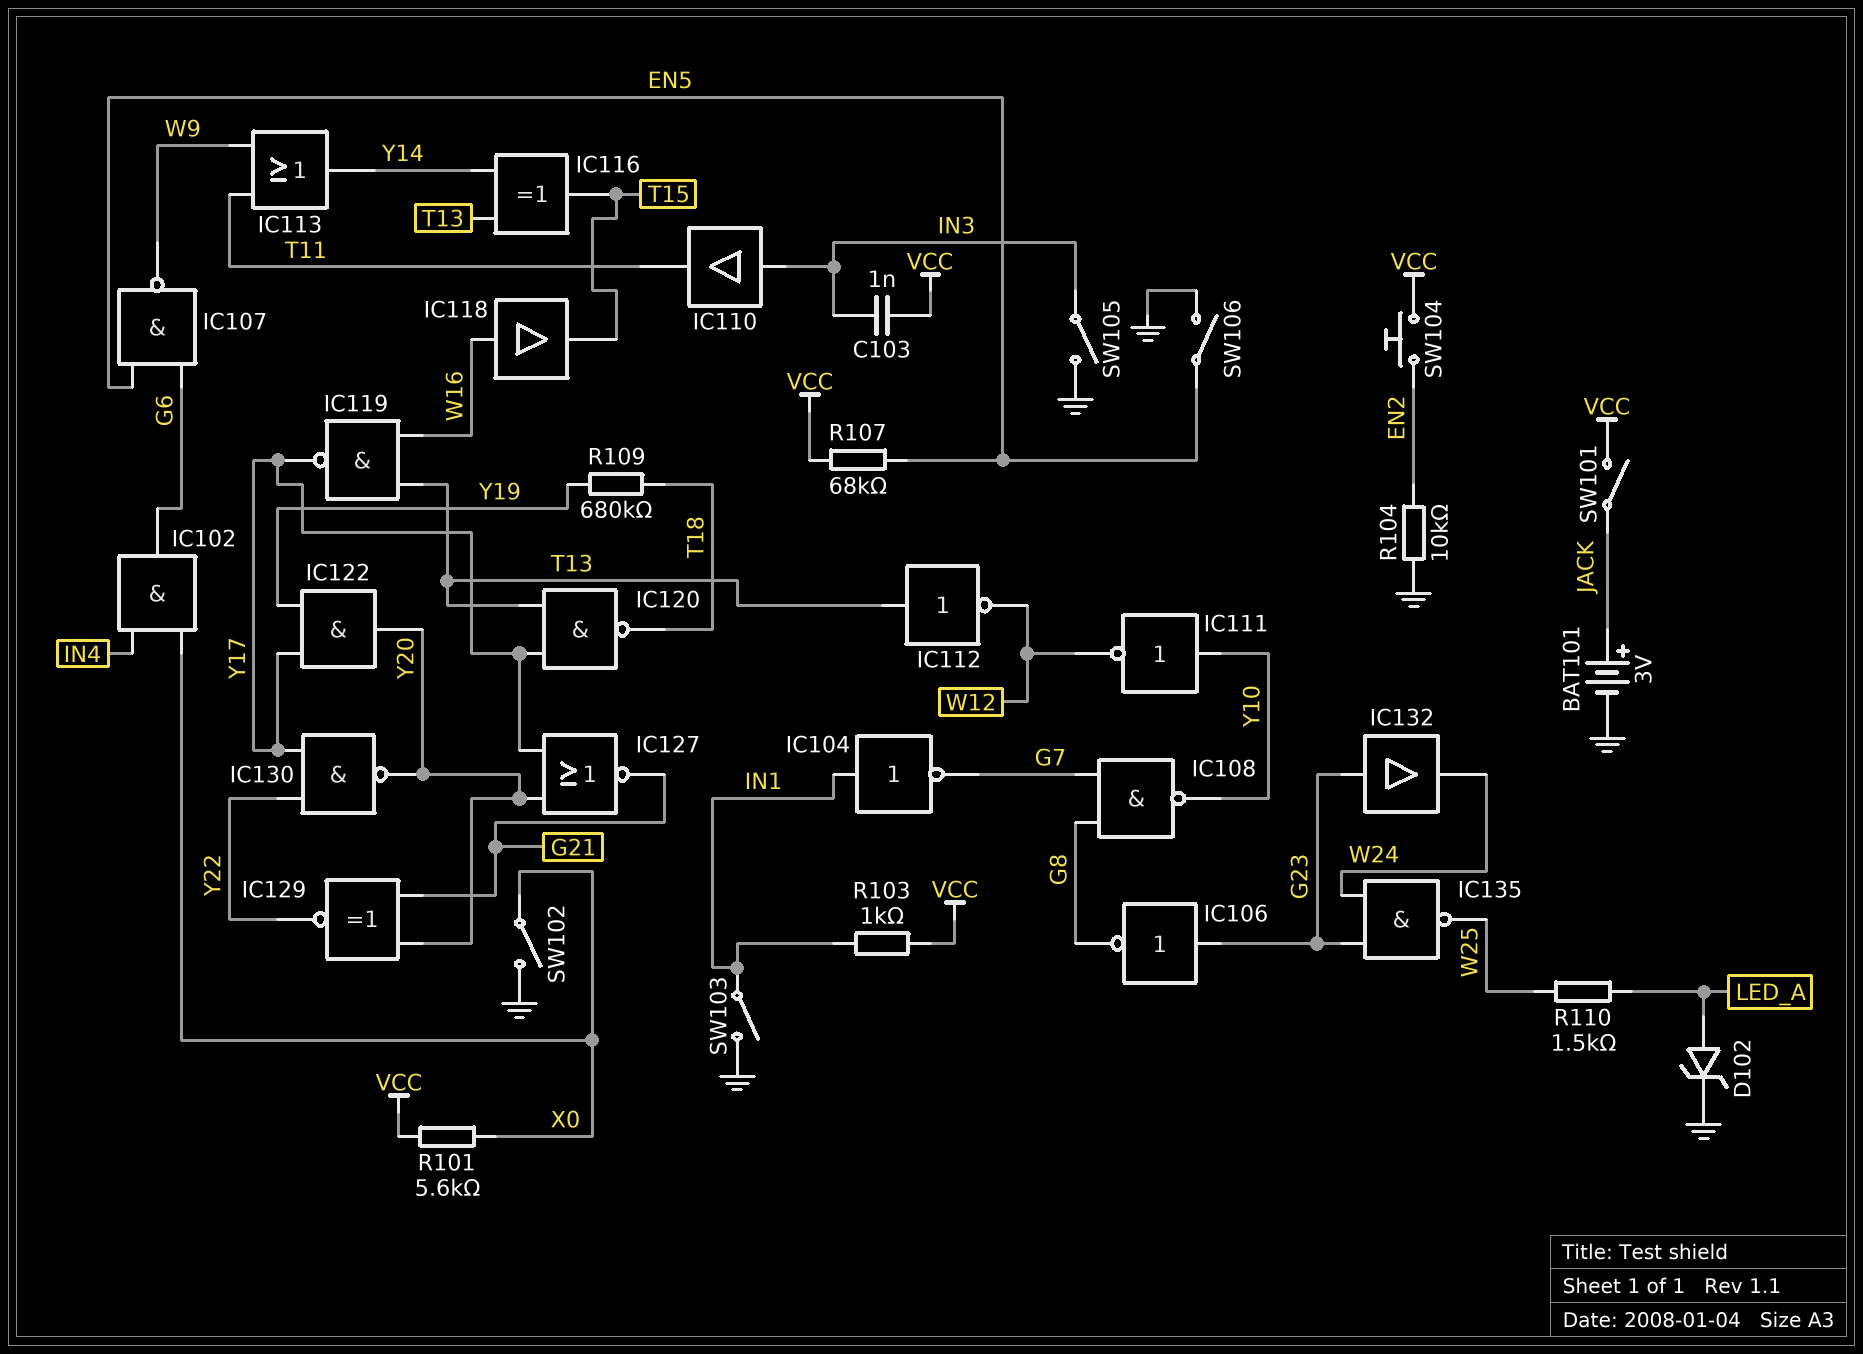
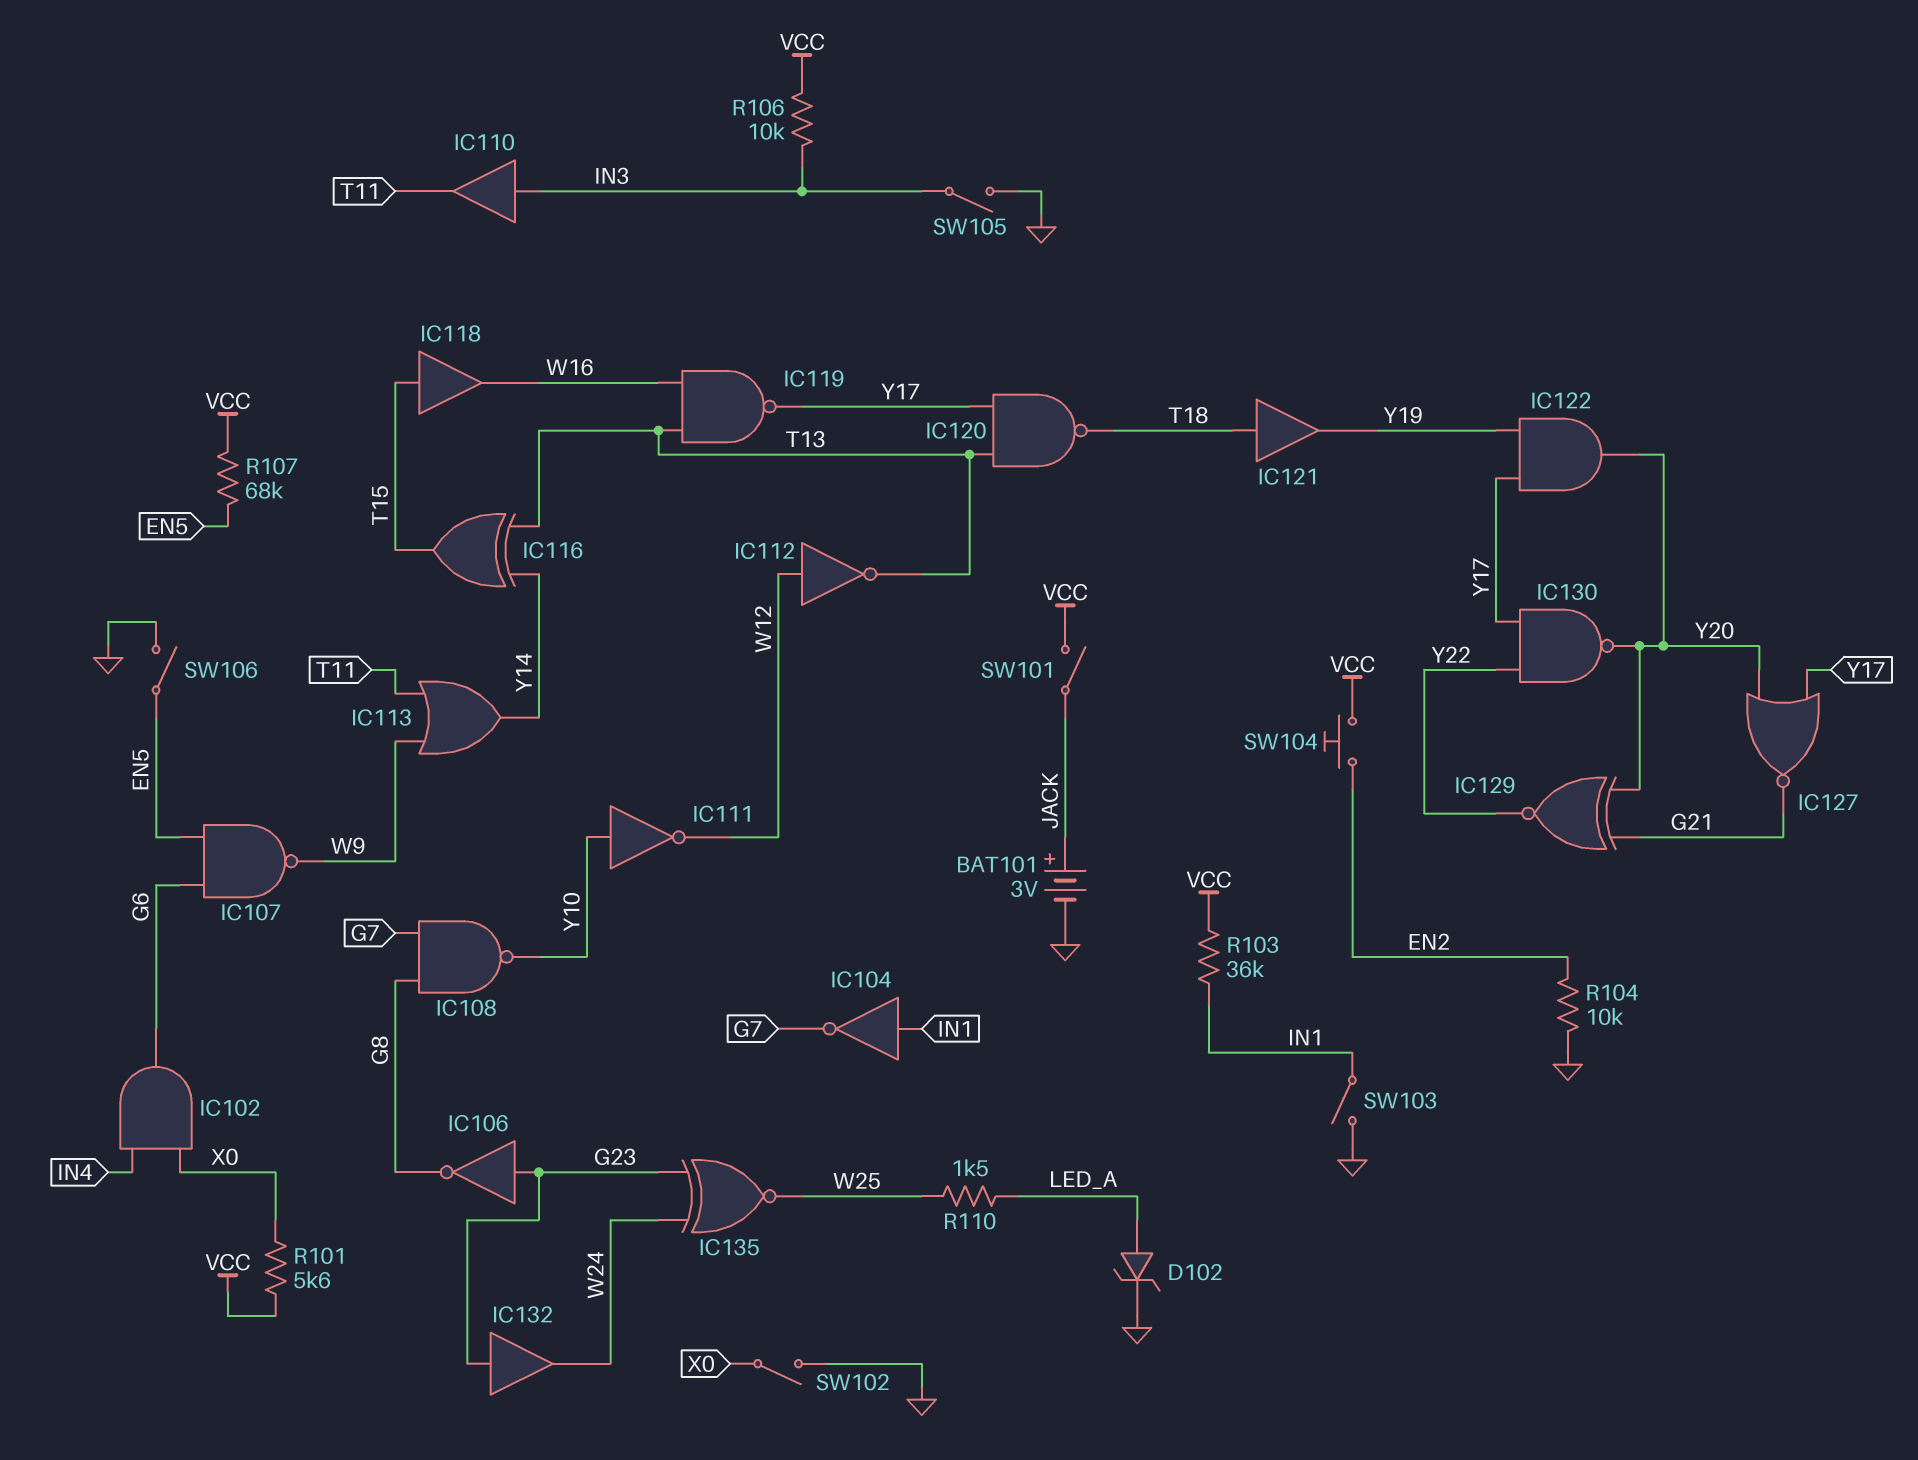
C103: 1nF (IN3, VCC) -> none
IC112: NOT (in T13, out W12) -> NOT (in W12, out T13)
IC118: buffer (in W16, out T15) -> buffer (in T15, out W16)
IC121: none -> buffer (in T18, out Y19)
IC135: NAND (in G23, in W24, out W25) -> XNOR (in G23, in W24, out W25)
R103: 1k (IN1, VCC) -> 36k (IN1, VCC)
R106: none -> 10k (IN3, VCC)
R109: 680k (T18, Y19) -> none

